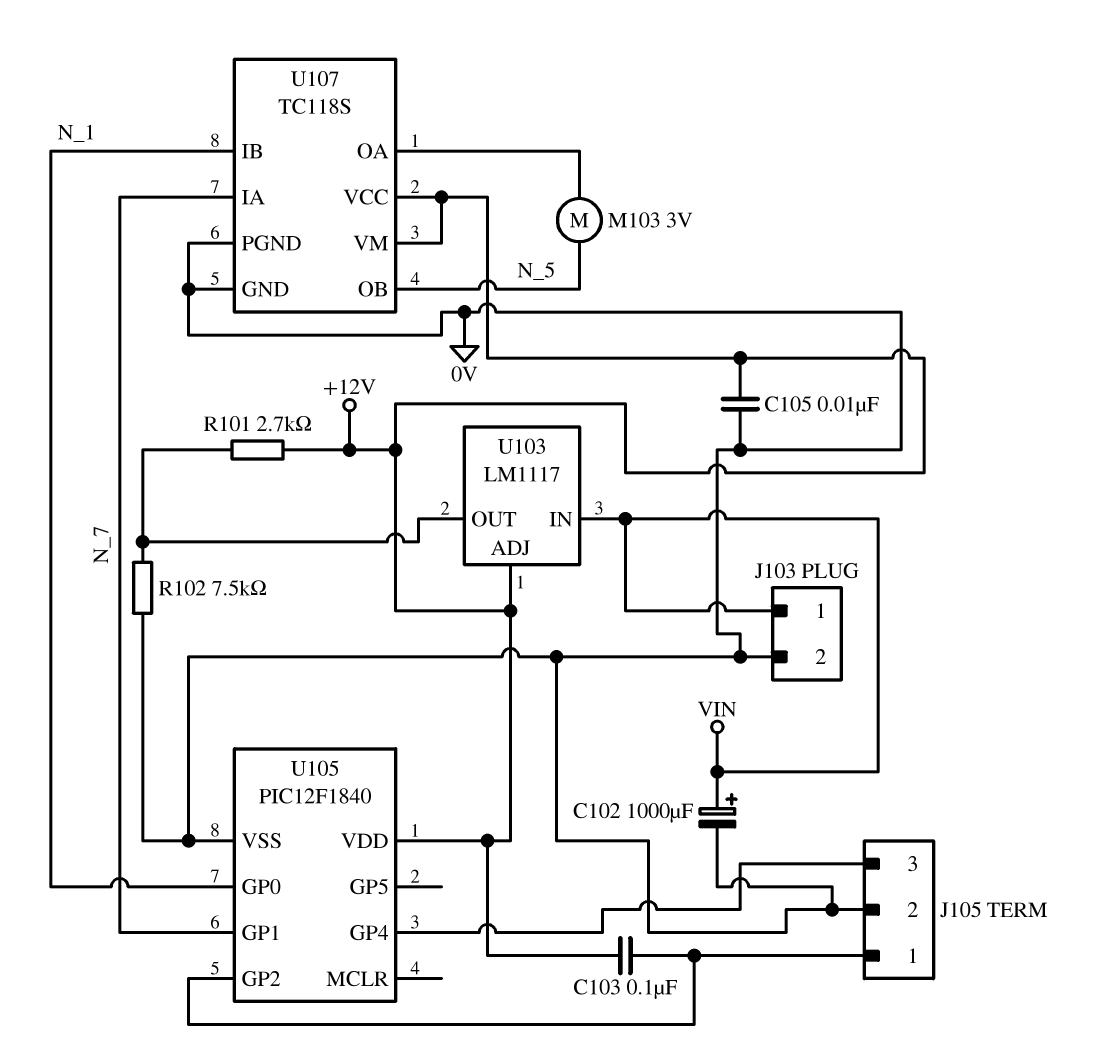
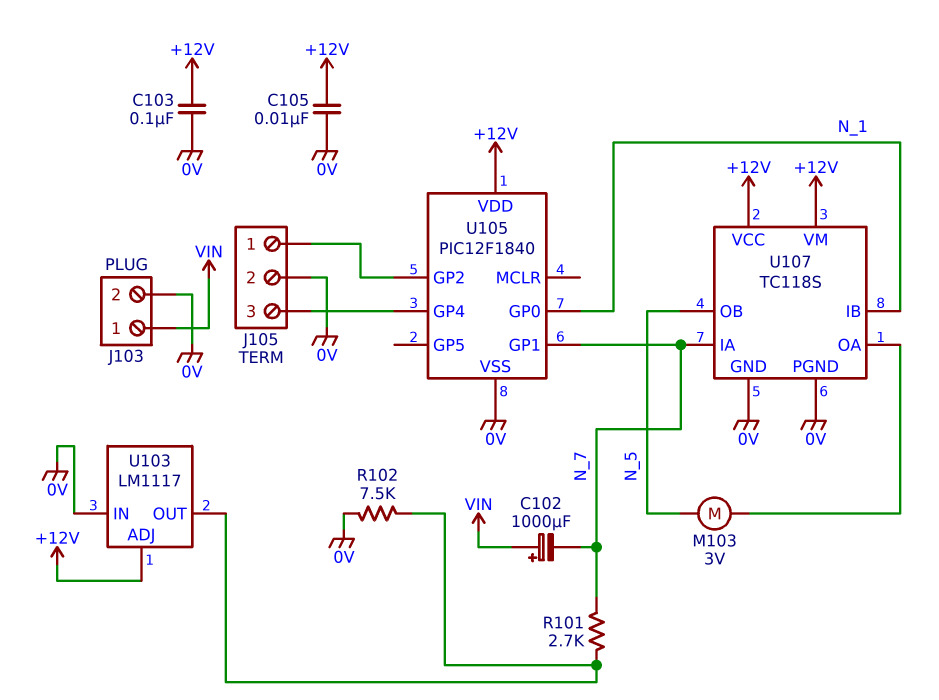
C102: 1000uF (plus VIN, minus 0V) -> 1000uF (plus VIN, minus N_7)
C103: 100nF (+12V, J105/1) -> 100nF (+12V, 0V)
R101: 2.7k (+12V, U103/OUT) -> 2.7k (N_7, U103/OUT)
U103 pin IN: VIN -> 0V

